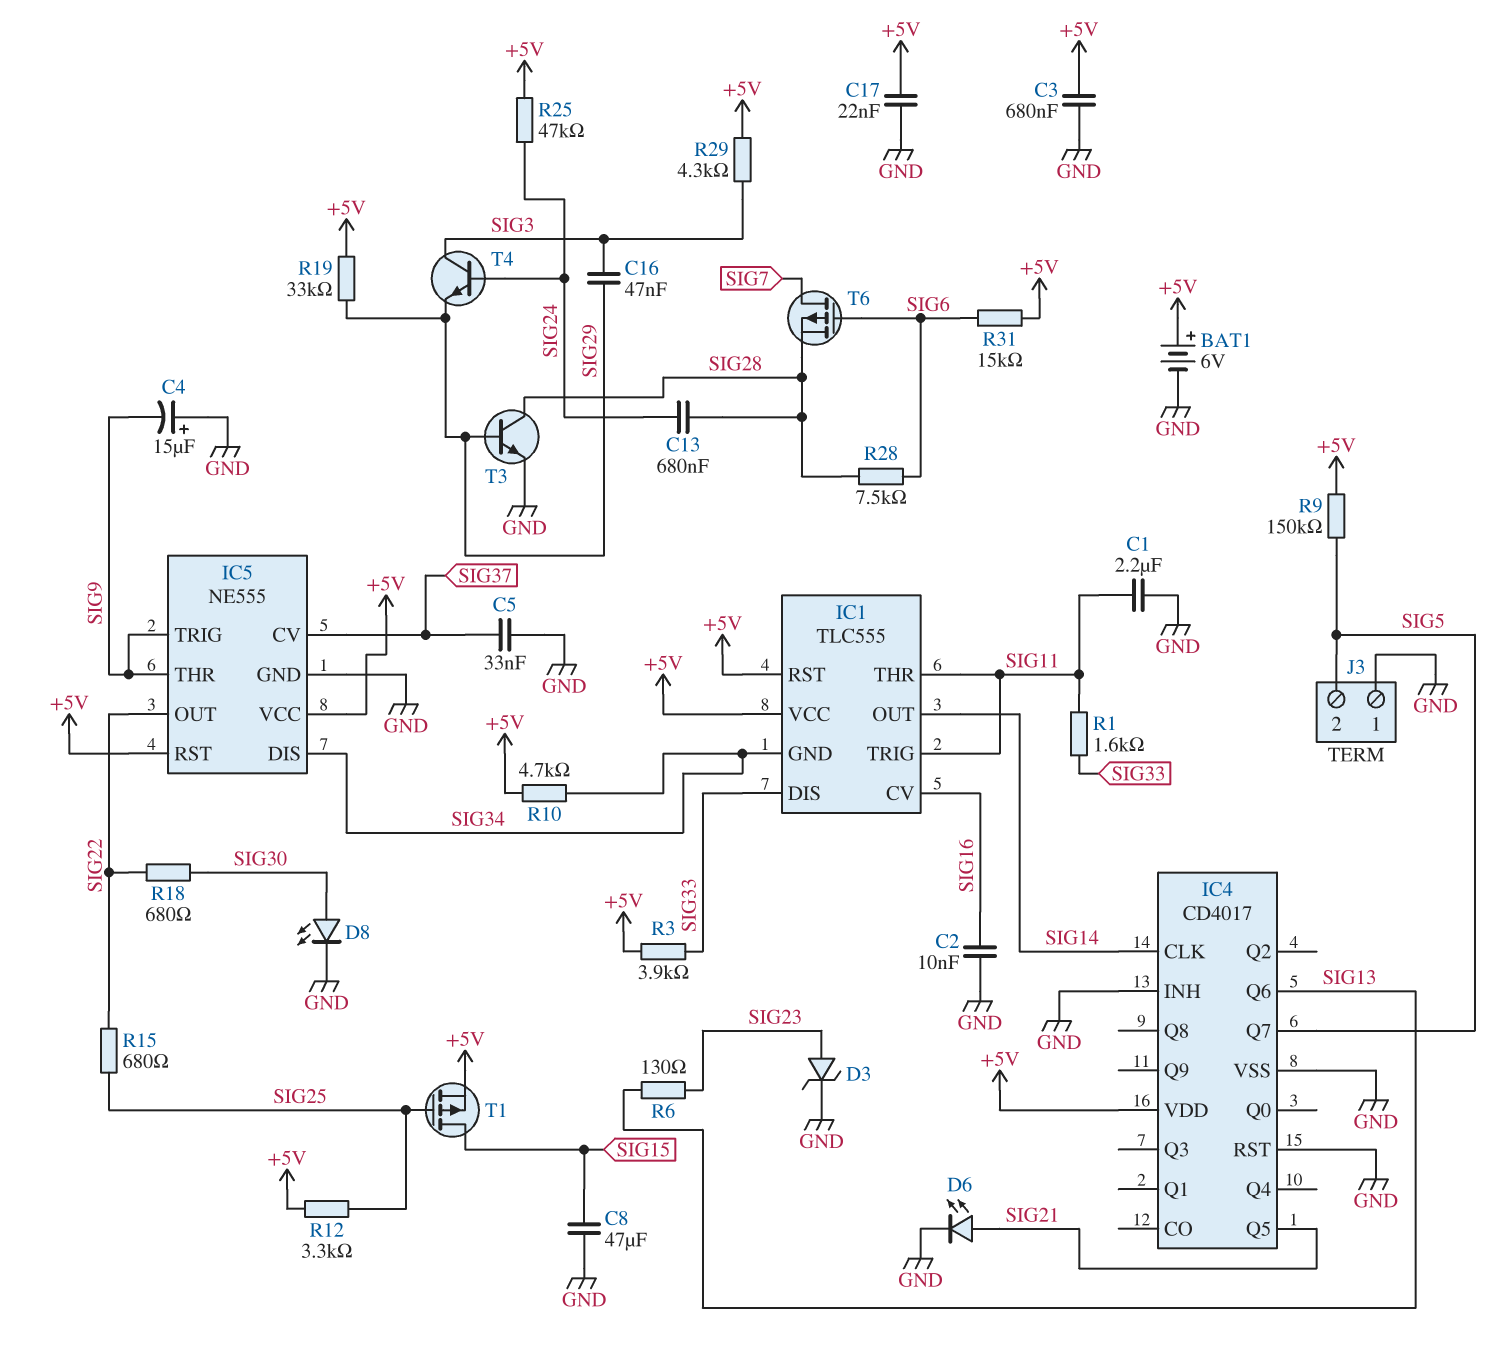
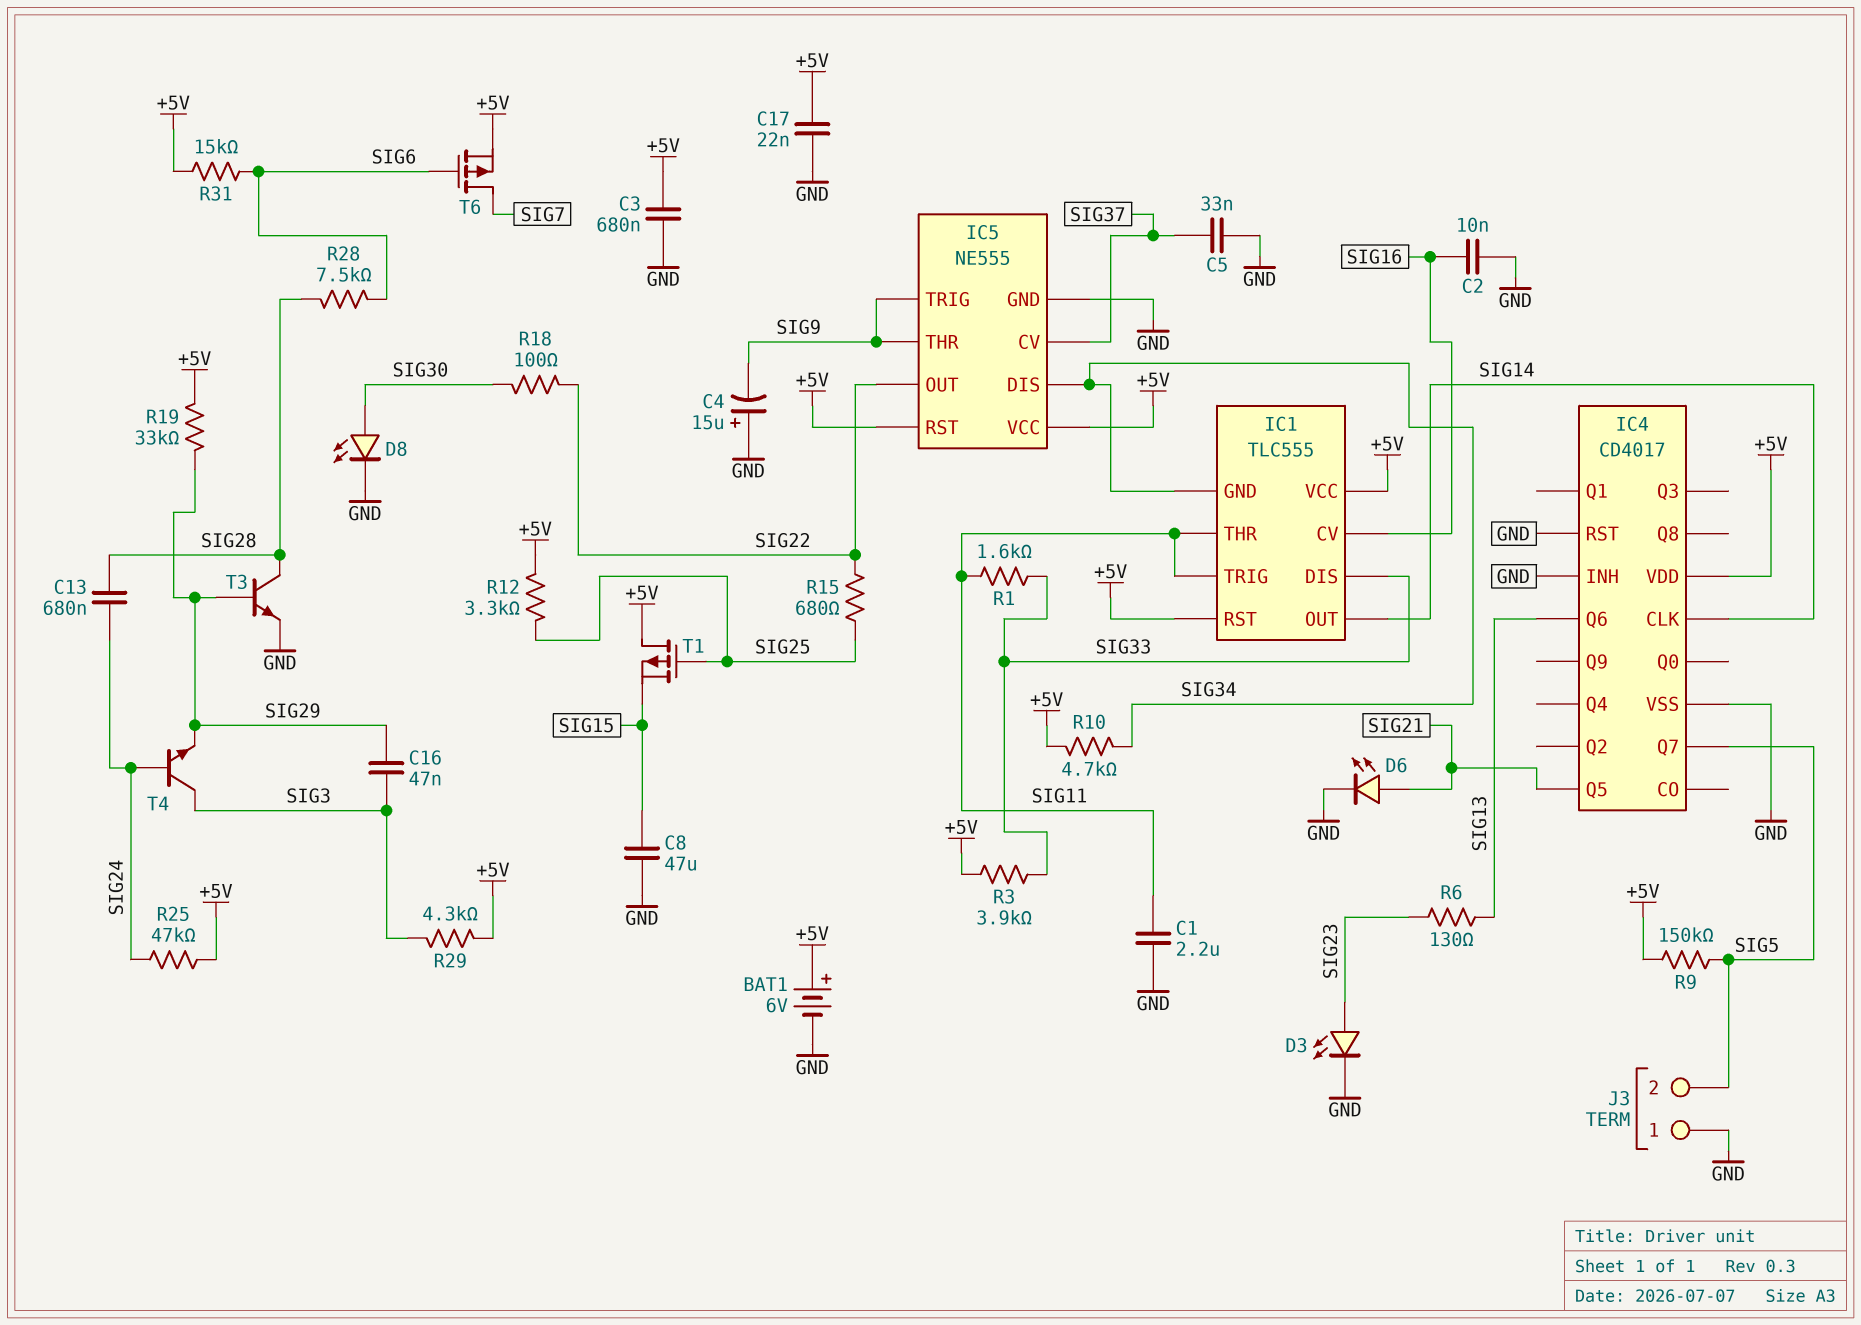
D3: zener (A SIG23, K GND) -> LED (A SIG23, K GND)
R18: 680 (SIG22, SIG30) -> 100 (SIG22, SIG30)
T1: PMOS (G SIG25, D SIG15, S +5V) -> PMOS (G SIG25, D +5V, S SIG15)
T6: PMOS (G SIG6, D SIG7, S SIG28) -> PMOS (G SIG6, D SIG7, S +5V)

